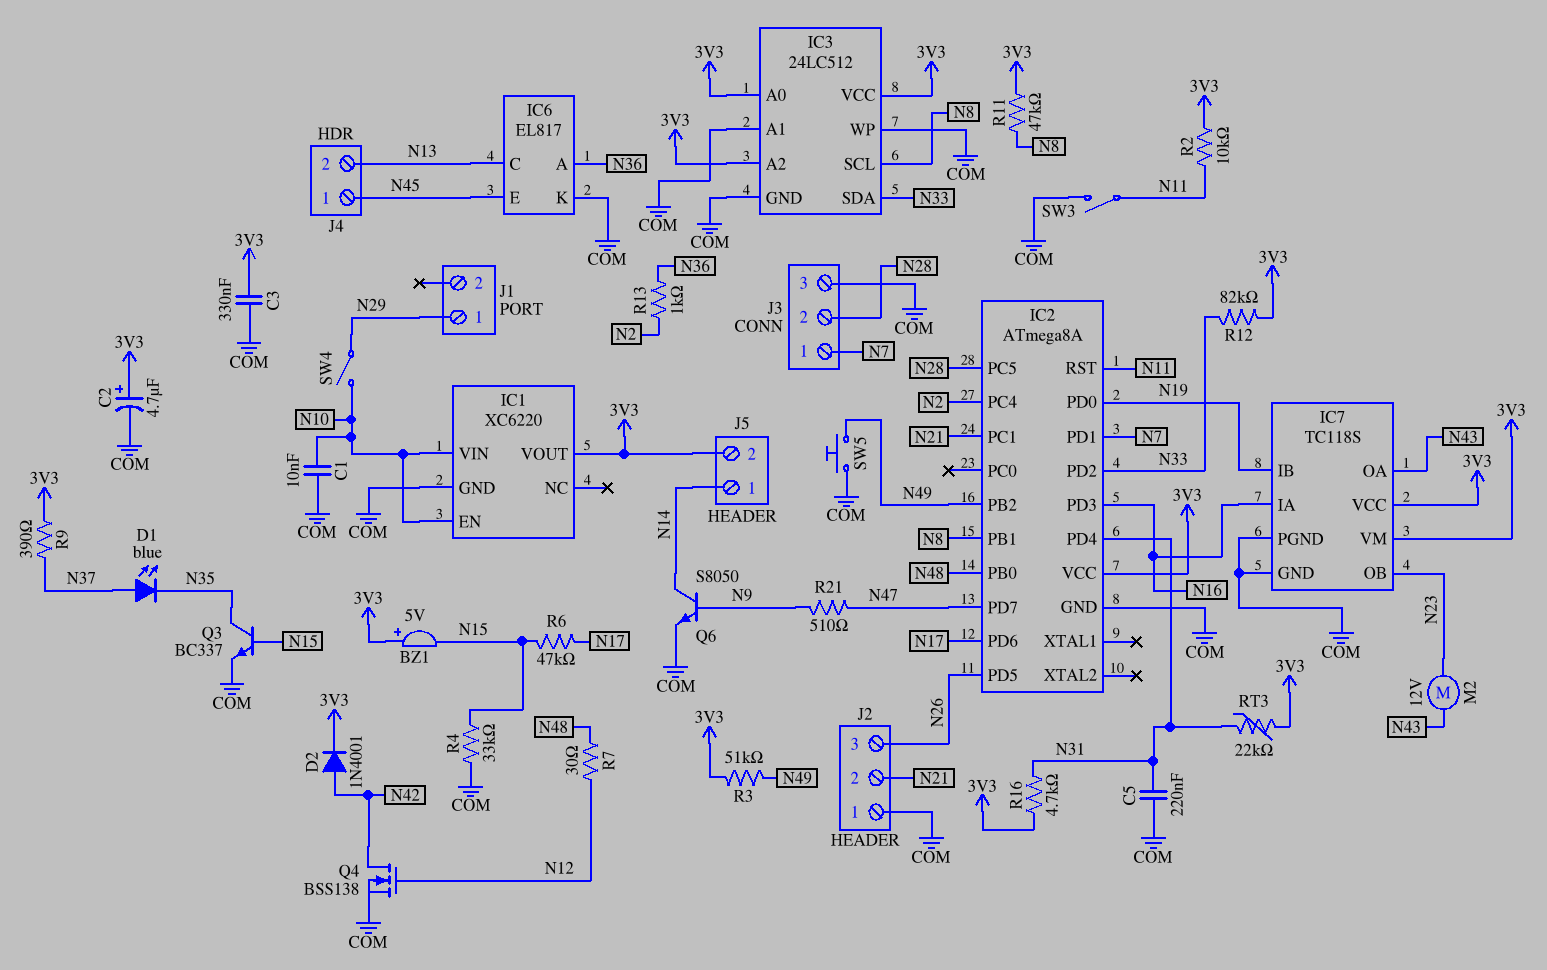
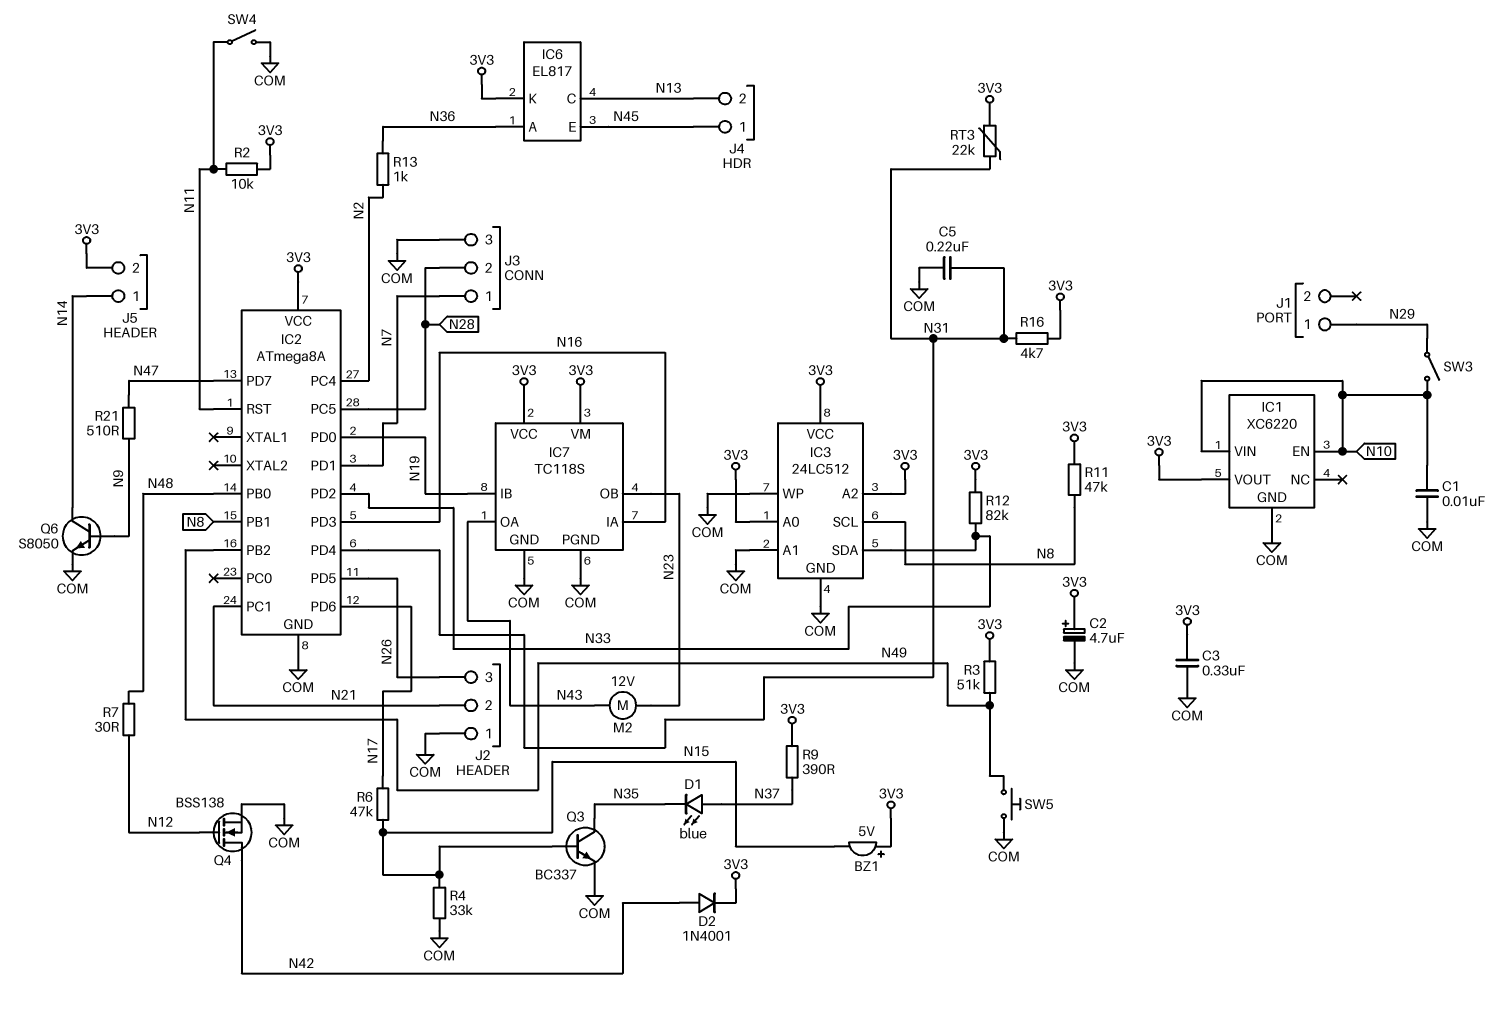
IC6 pin K: COM -> 3V3
SW3: switch (COM, N11) -> switch (N10, N29)
SW4: switch (N10, N29) -> switch (COM, N11)

